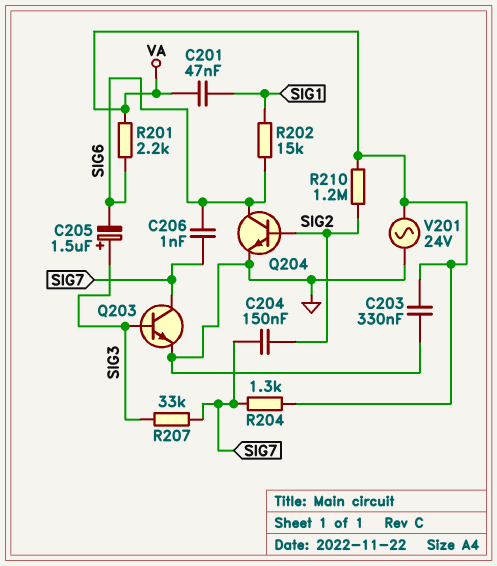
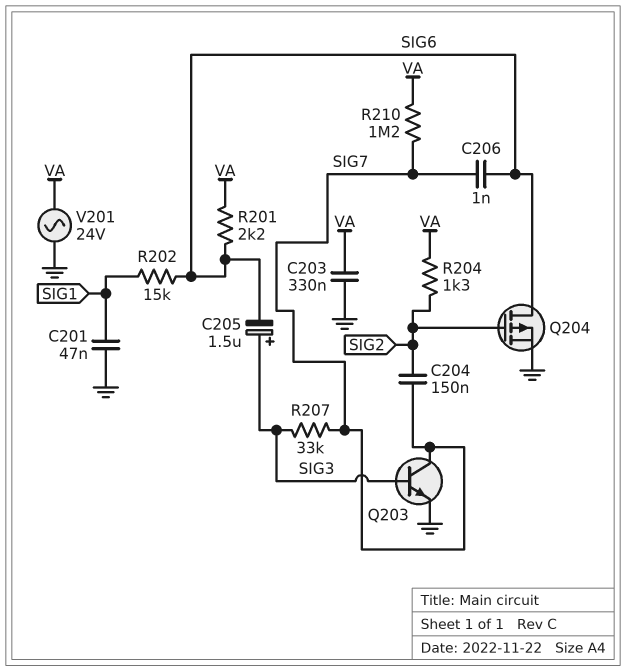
C201: 47nF (SIG1, VA) -> 47nF (GND, SIG1)
Q204: NPN (B SIG2, C SIG6, E GND) -> PMOS (G SIG2, D SIG6, S GND)
R204: 1.3k (SIG7, VA) -> 1.3k (SIG2, VA)
R210: 1.2M (SIG2, VA) -> 1.2M (SIG7, VA)

